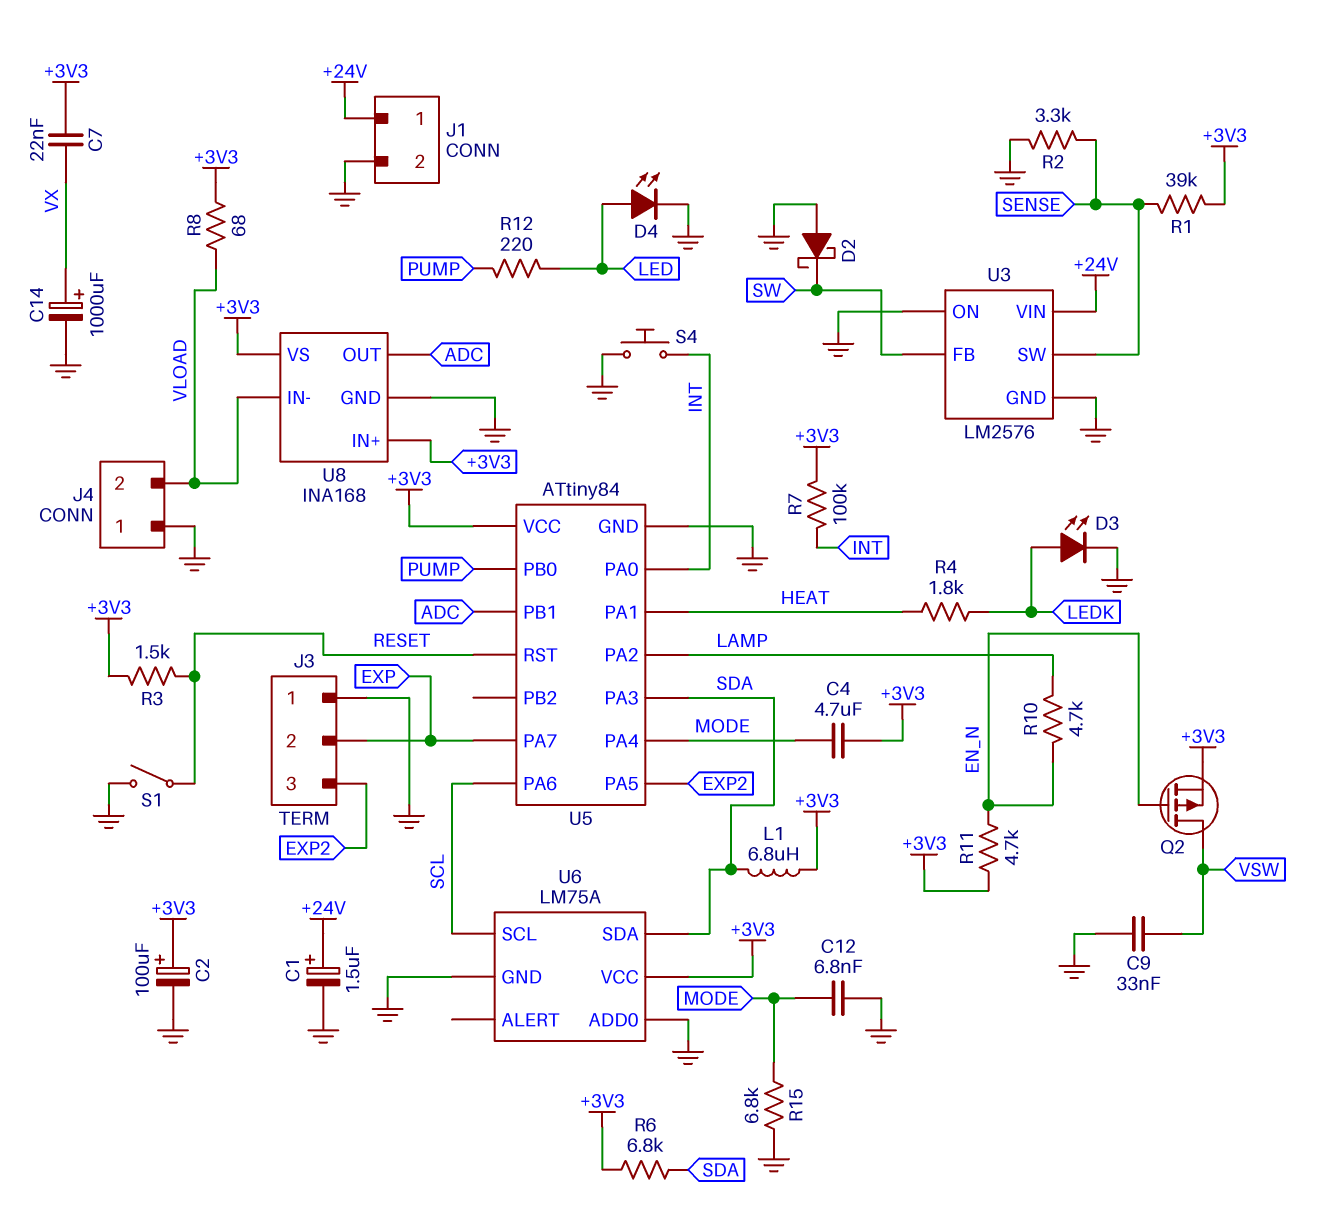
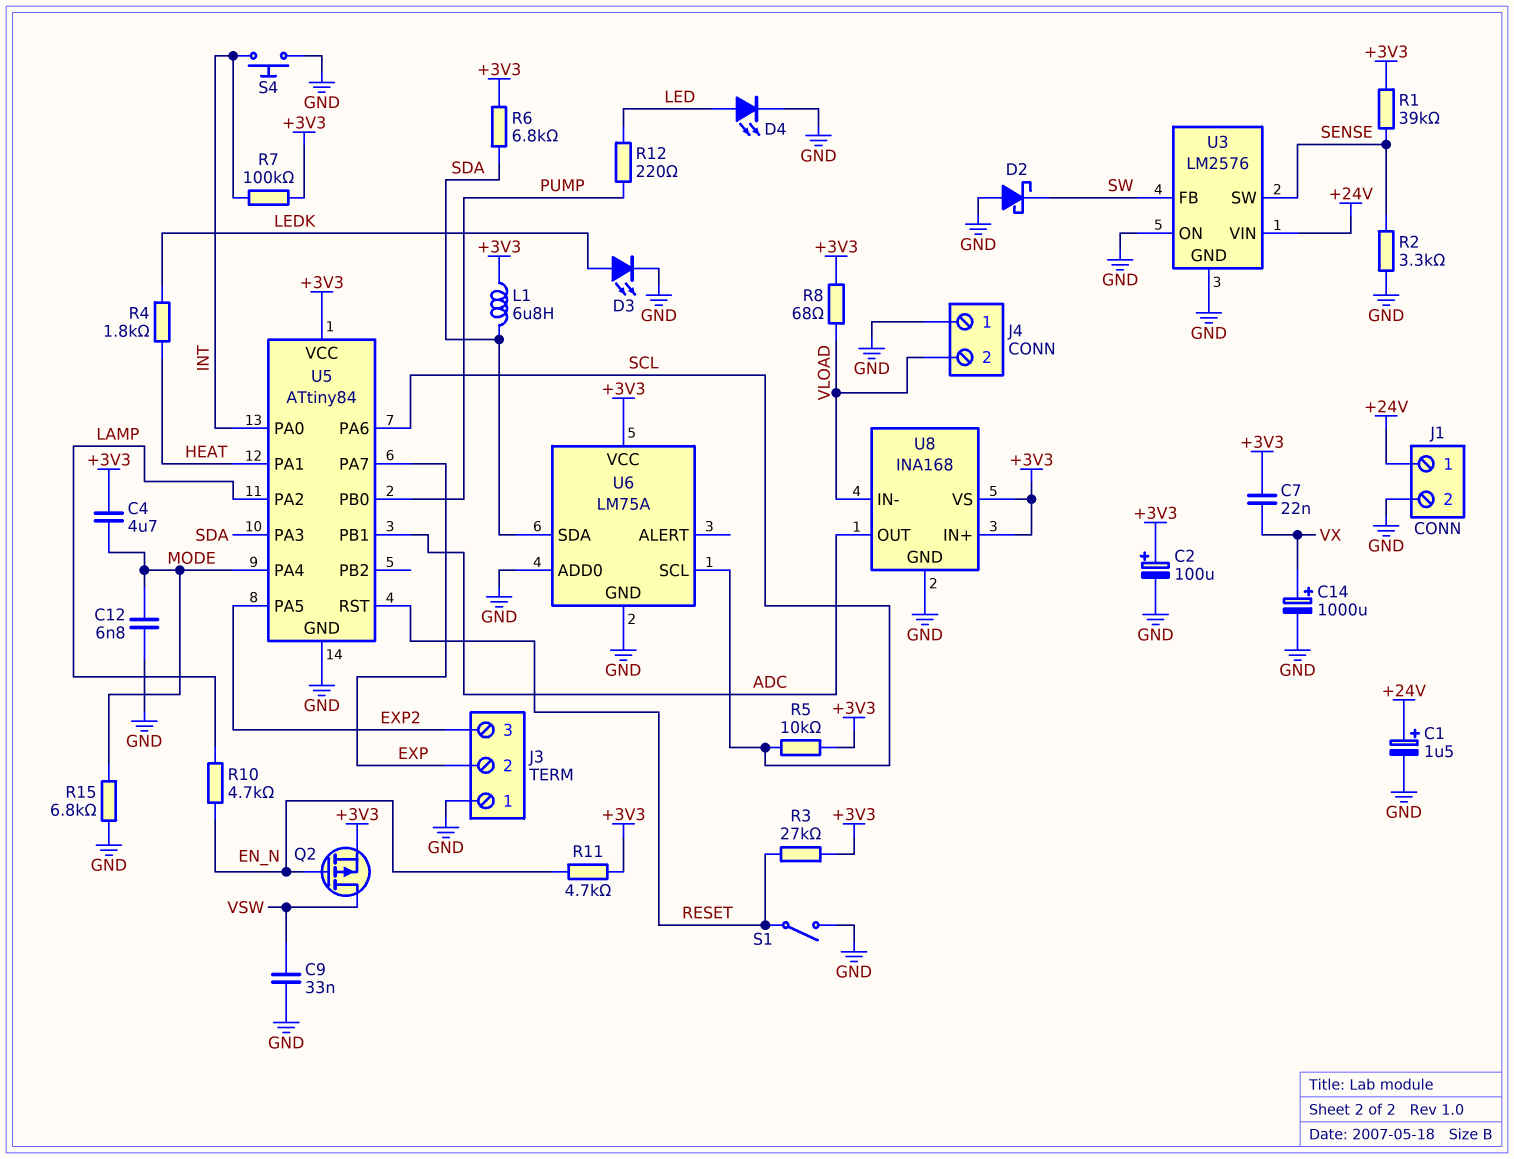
R3: 1.5k (+3V3, RESET) -> 27k (+3V3, RESET)
R5: none -> 10k (+3V3, SCL)

